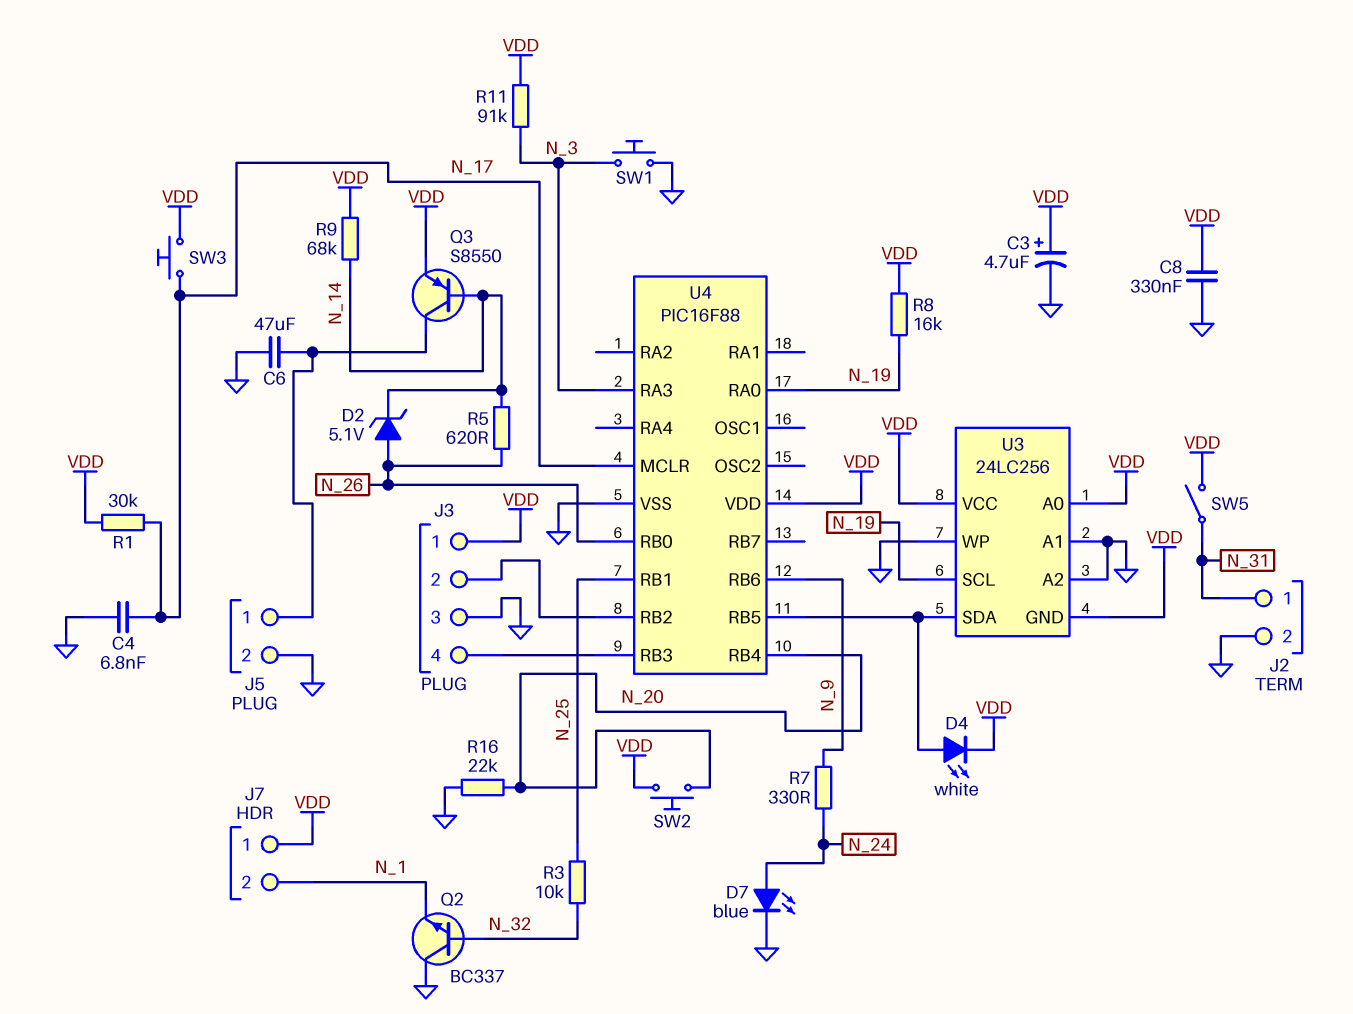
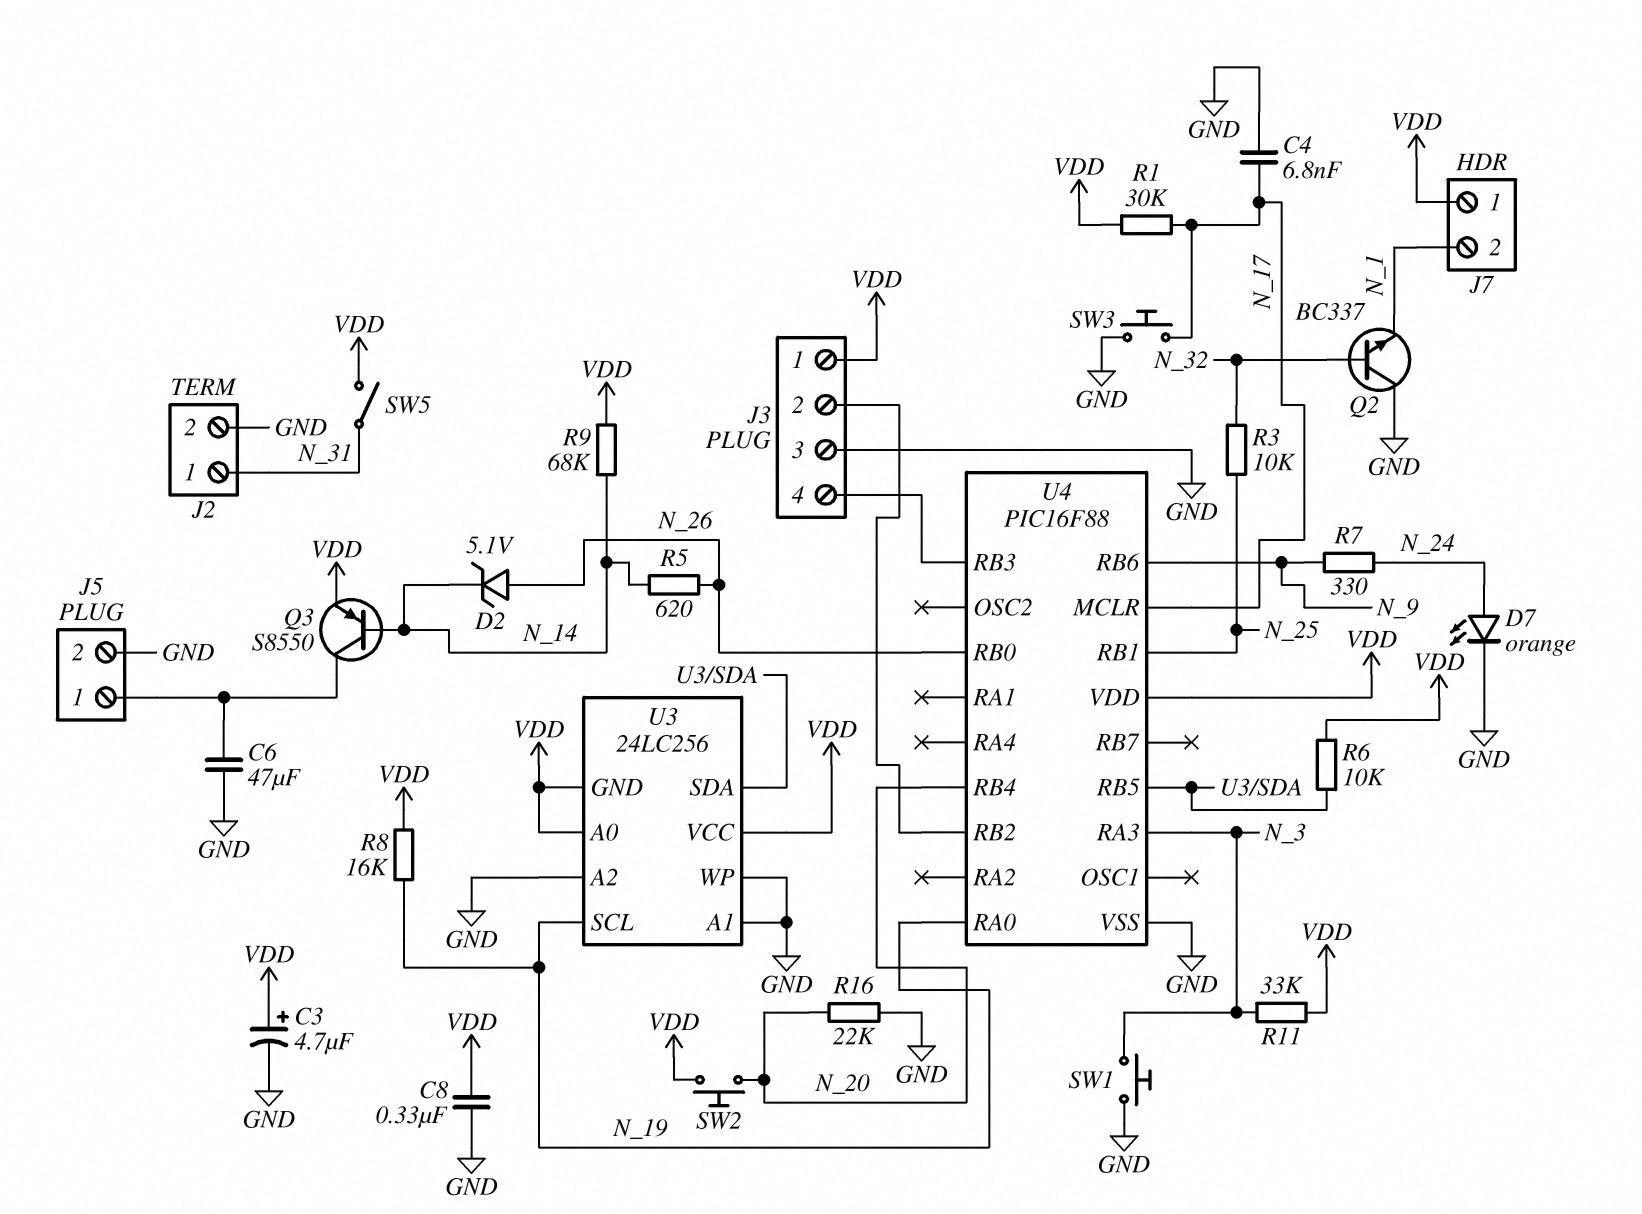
D4: LED white (A U3/SDA, K VDD) -> none
D7: LED blue (A N_24, K GND) -> LED orange (A N_24, K GND)
R6: none -> 10k (U3/SDA, VDD)
R11: 91k (N_3, VDD) -> 33k (N_3, VDD)
SW3: button (N_17, VDD) -> button (GND, N_17)

